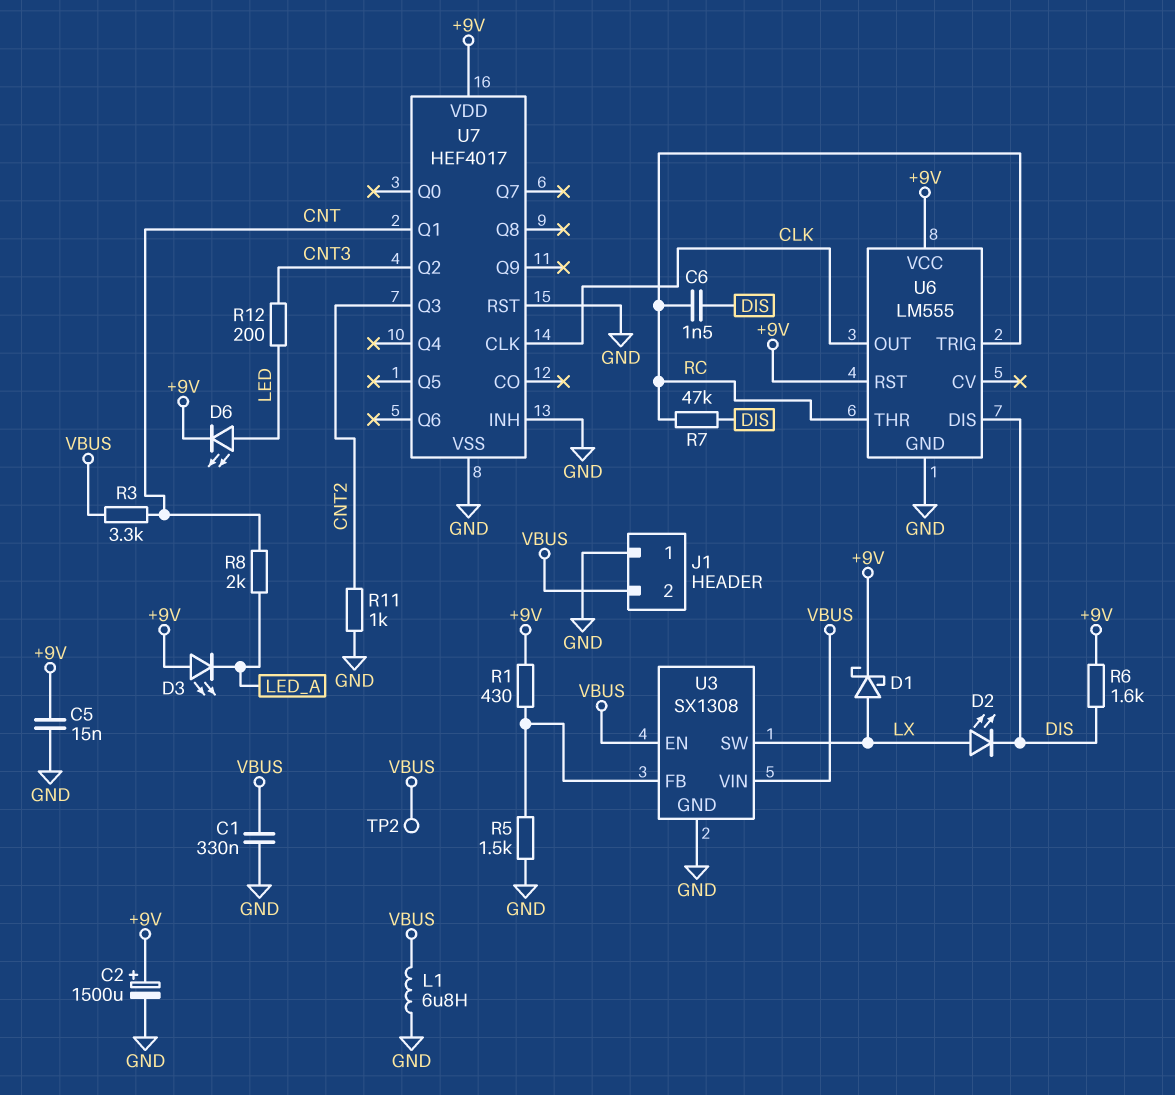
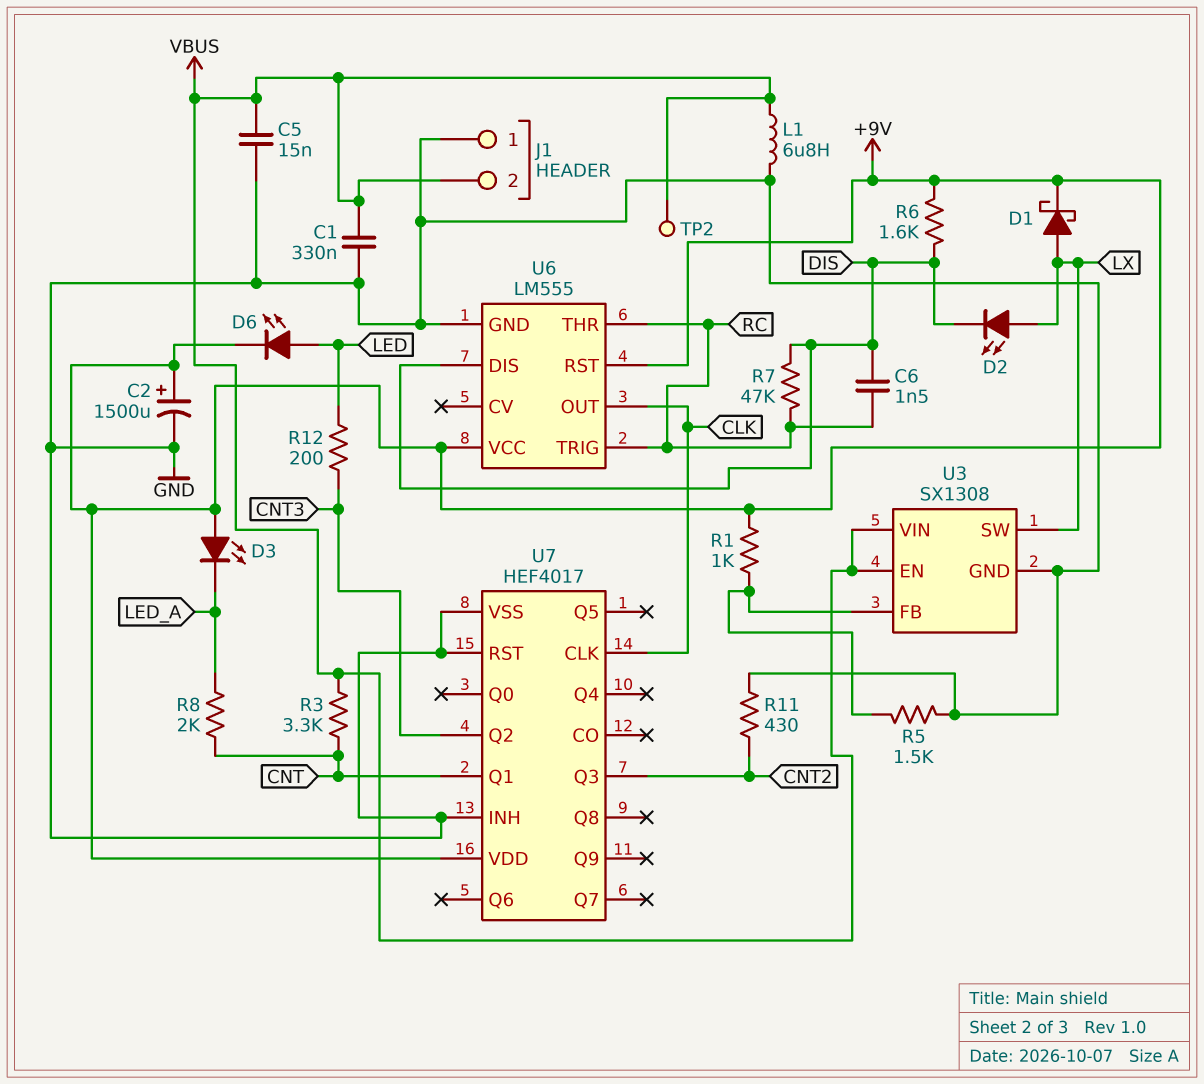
C5: 15nF (+9V, GND) -> 15nF (GND, VBUS)
R1: 430 (+9V, U3/FB) -> 1k (+9V, U3/FB)
R11: 1k (CNT2, GND) -> 430 (CNT2, GND)

